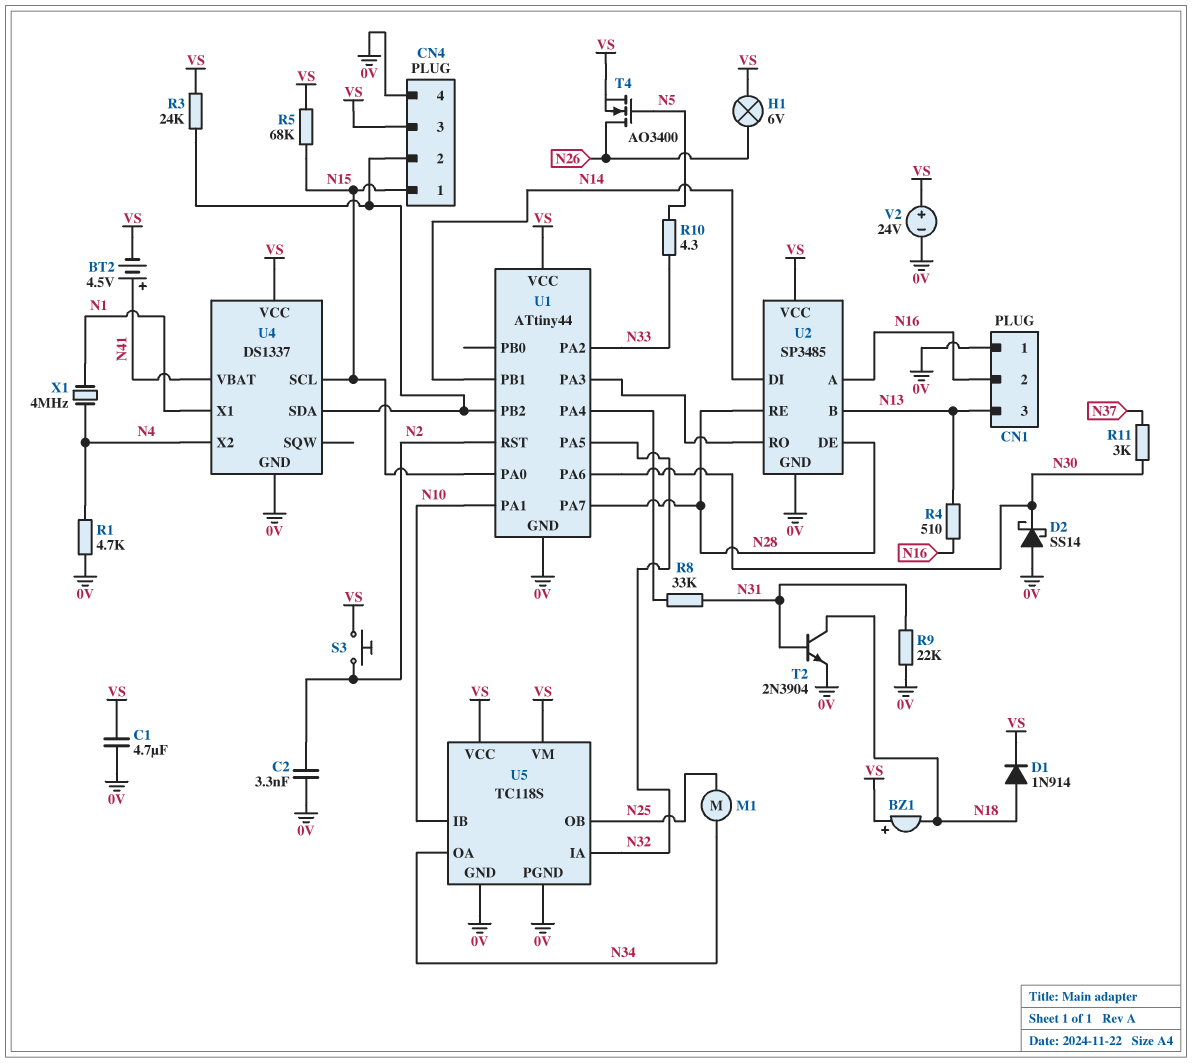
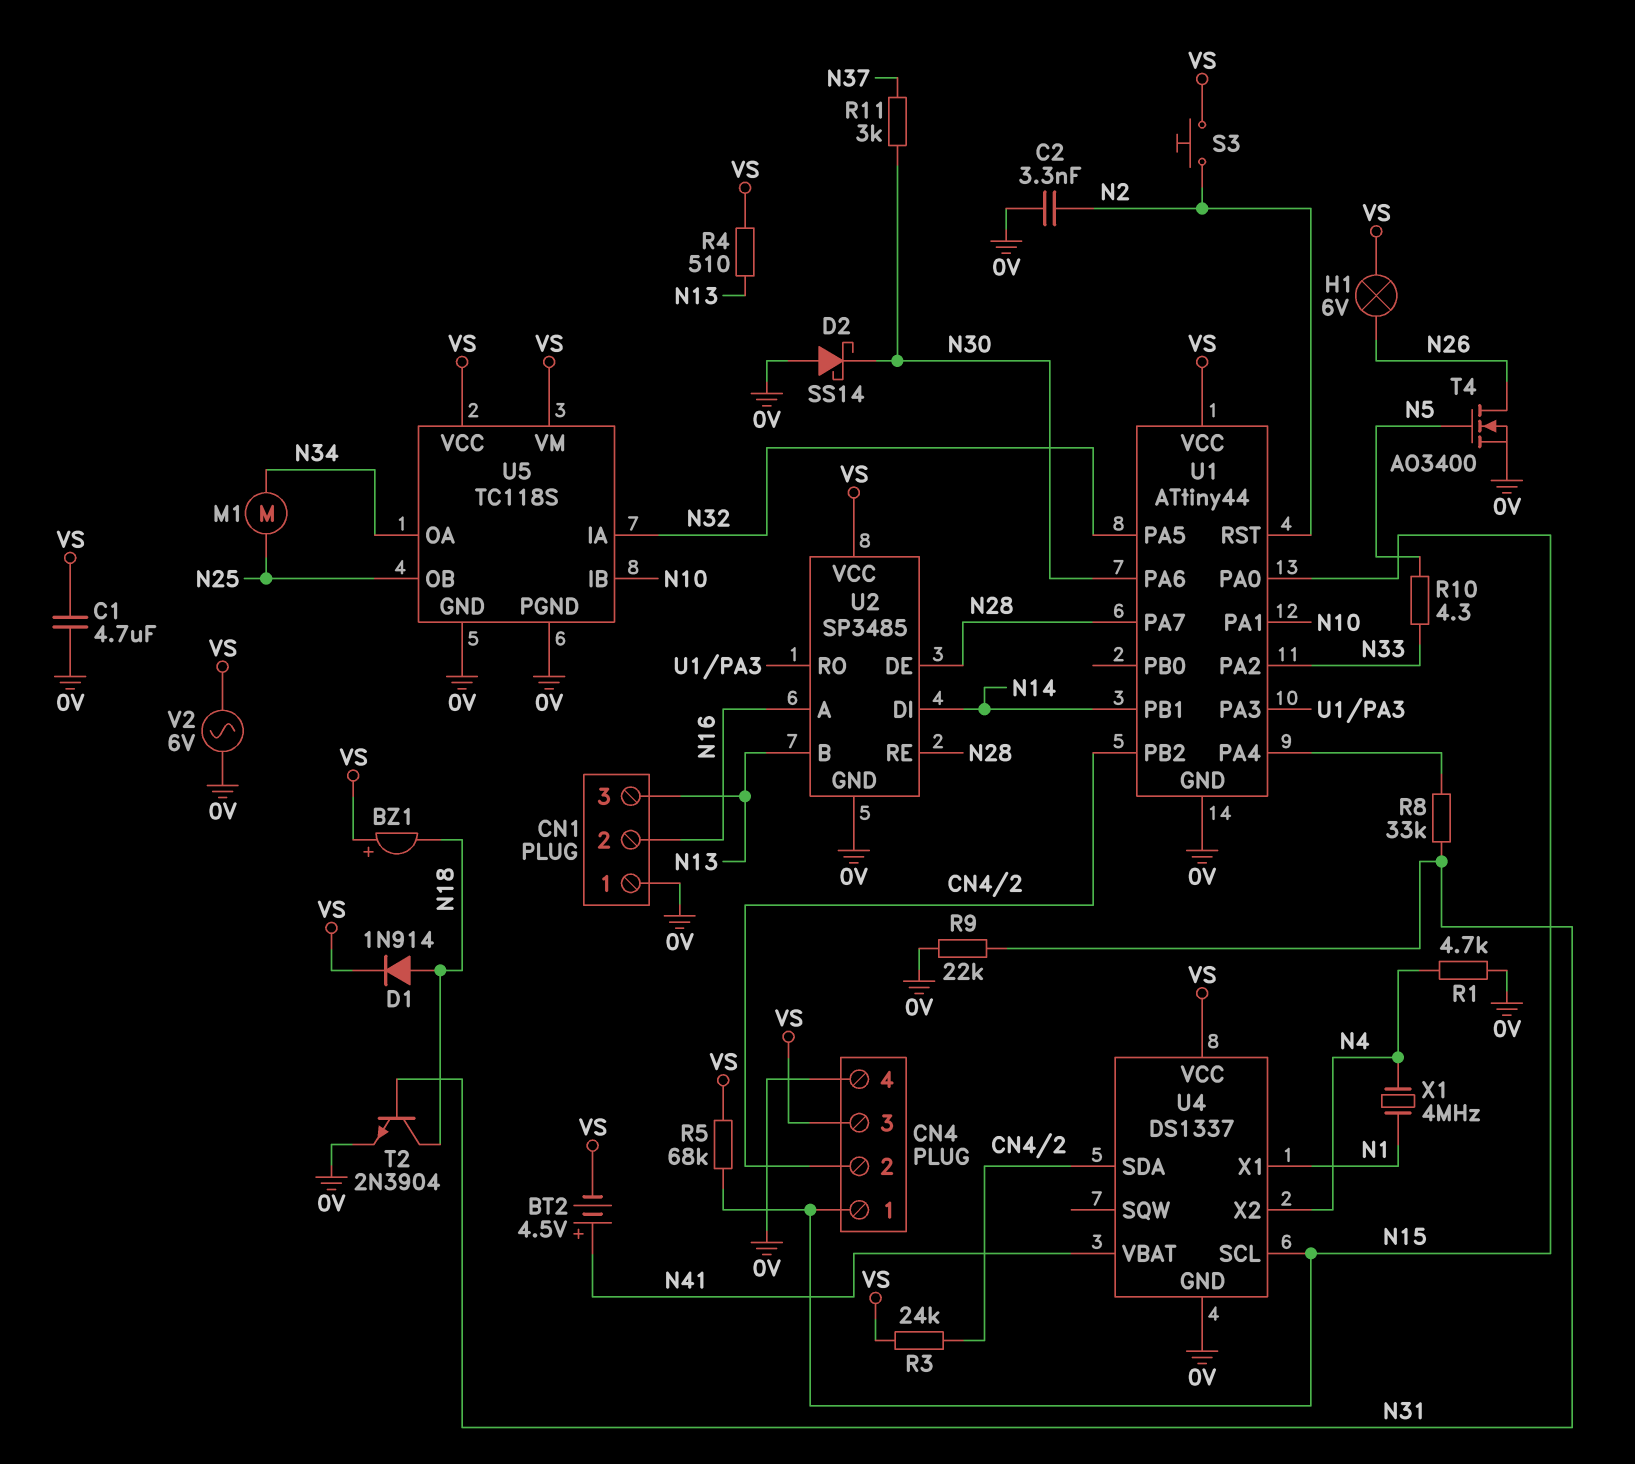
R4: 510 (N13, N16) -> 510 (N13, VS)
T4: NMOS AO3400 (G N5, D N26, S VS) -> NMOS AO3400 (G N5, D N26, S 0V)
V2: 24V (plus VS, minus 0V) -> AC 6V (0V, VS)

